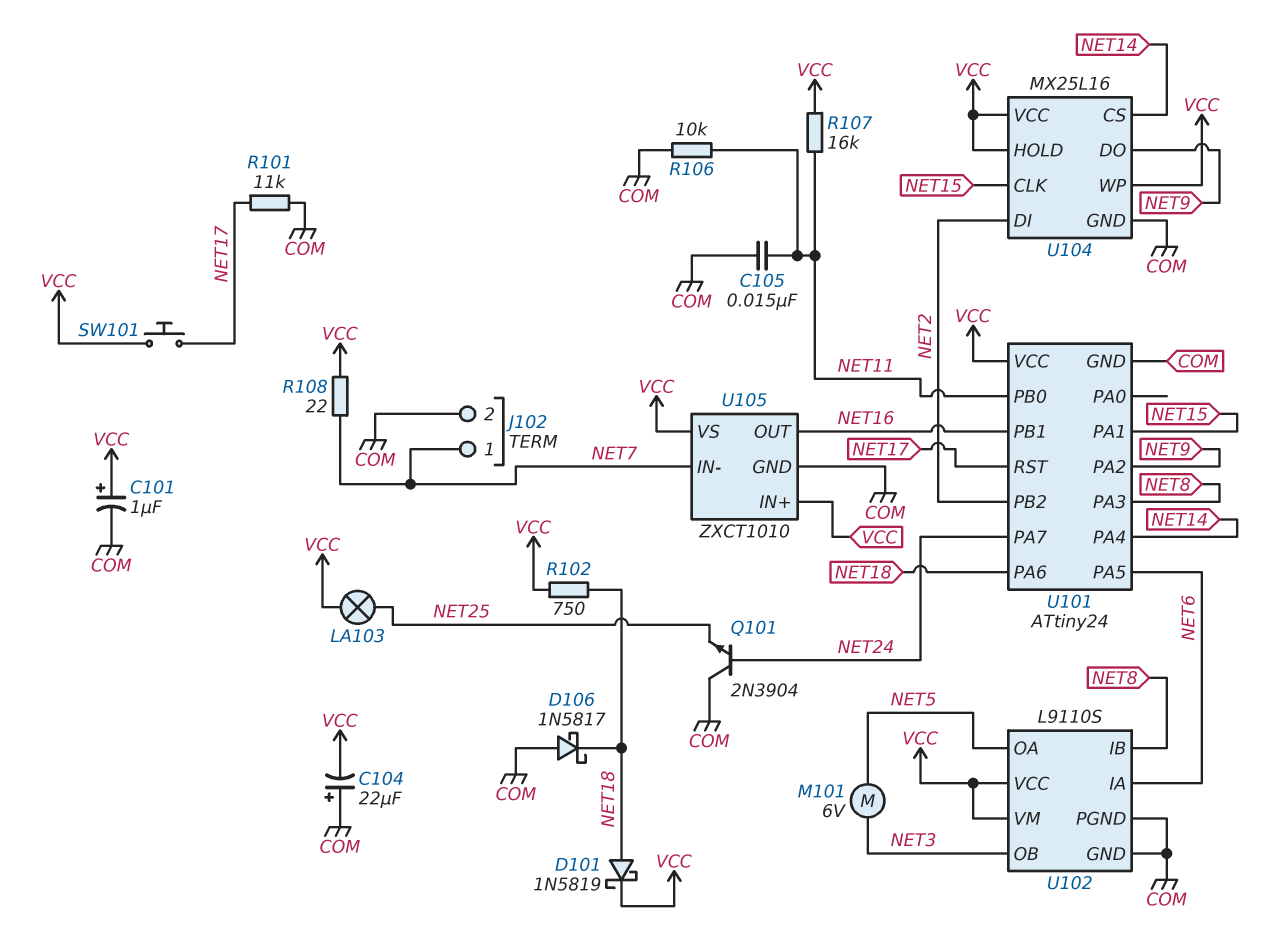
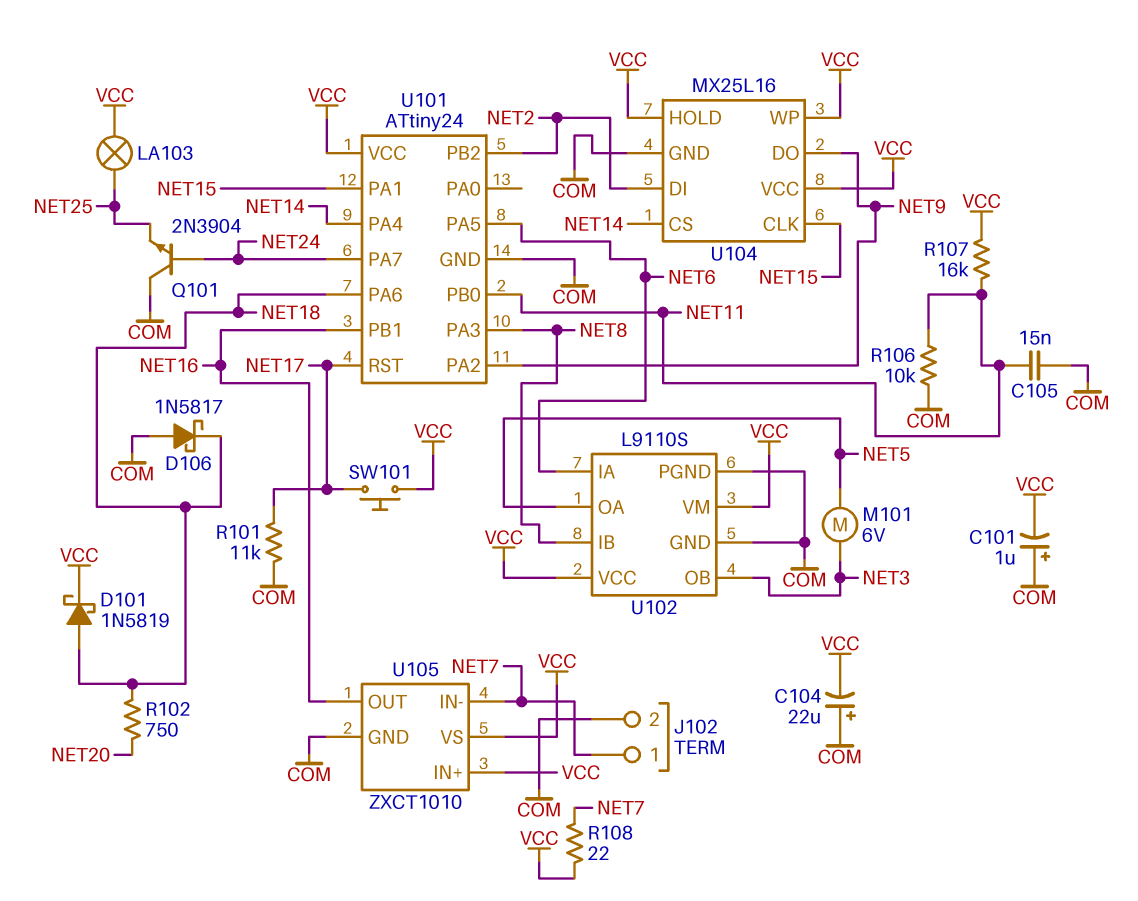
C101: 1uF (plus VCC, minus COM) -> 1uF (plus COM, minus VCC)
R102: 750 (NET18, VCC) -> 750 (NET18, NET20)

